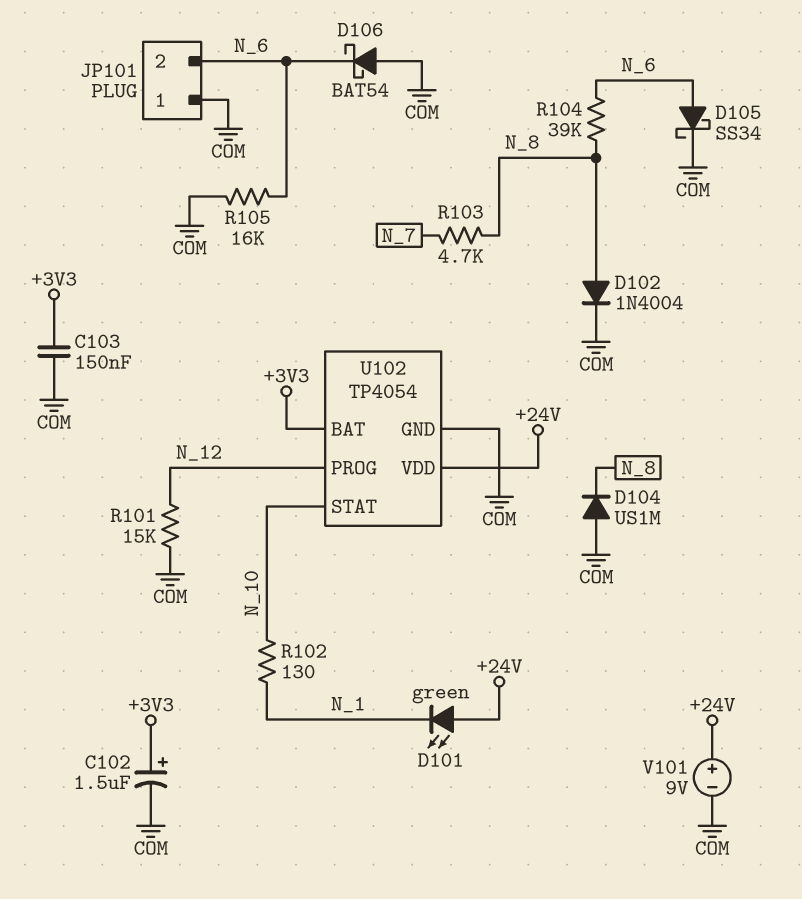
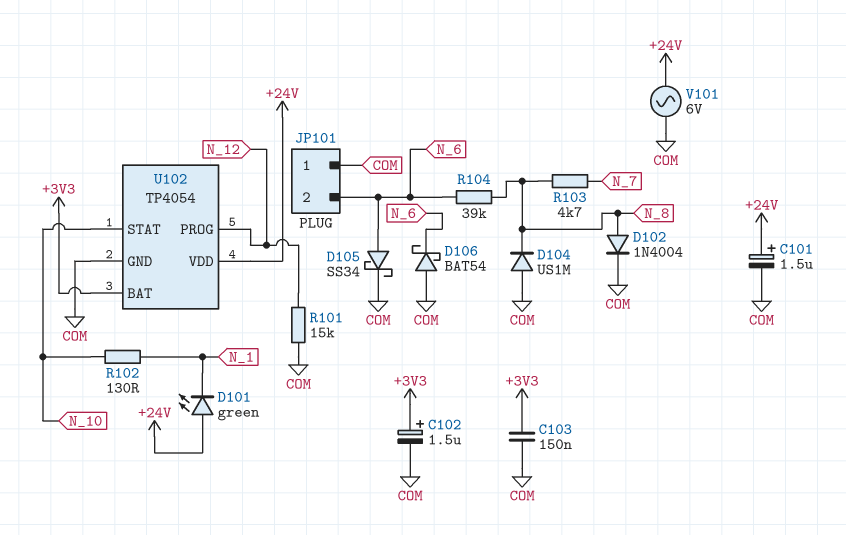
C101: none -> 1.5uF (plus +24V, minus COM)
R105: 16k (COM, N_6) -> none
V101: 9V (plus +24V, minus COM) -> AC 6V (+24V, COM)

